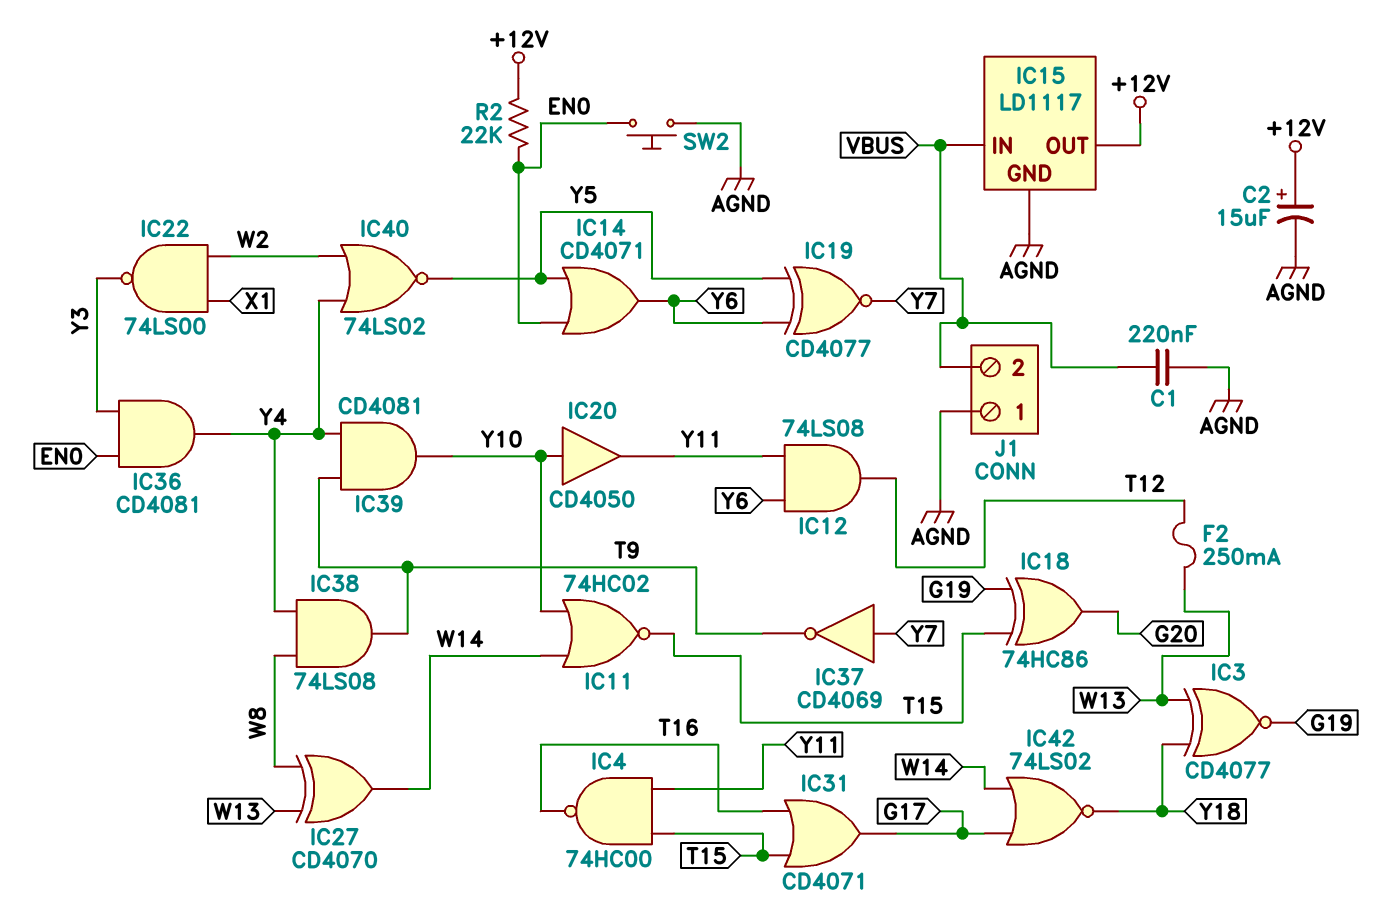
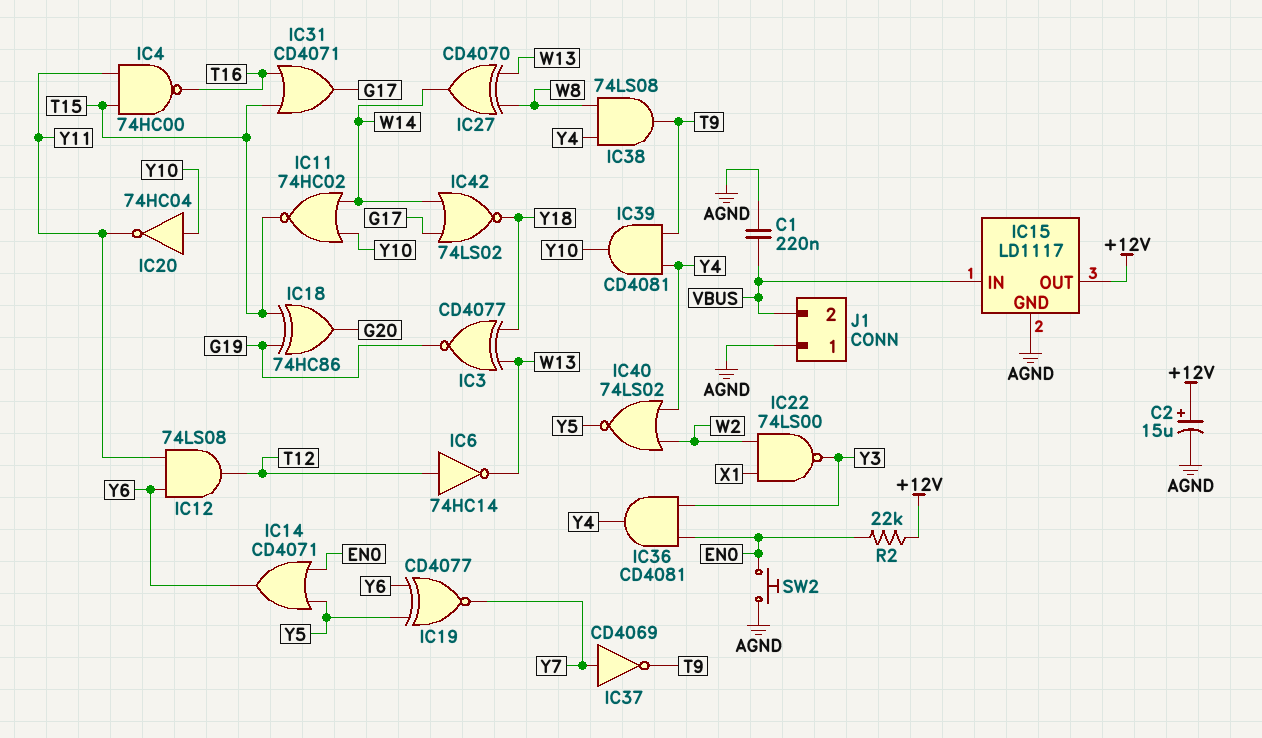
F2: 250mA (T12, W13) -> none
IC6: none -> NOT 74HC14 (in T12, out W13)
IC20: buffer CD4050 (in Y10, out Y11) -> NOT 74HC04 (in Y10, out Y11)

